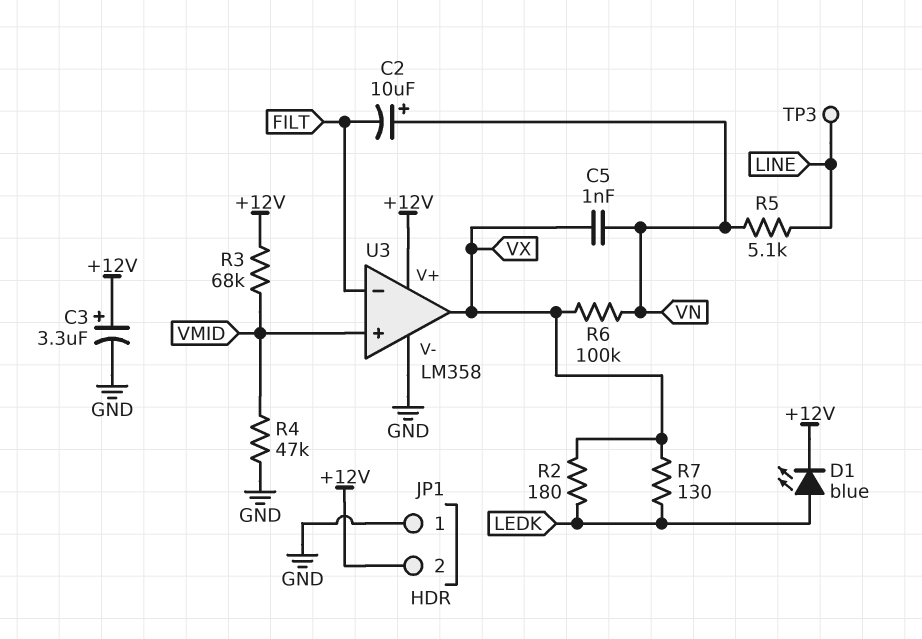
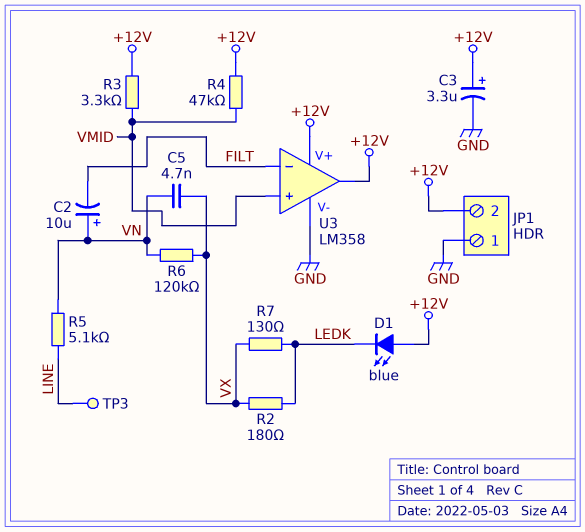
C5: 1nF (VN, VX) -> 4.7nF (VN, VX)
D1: LED blue (A LEDK, K +12V) -> LED blue (A +12V, K LEDK)
R3: 68k (+12V, VMID) -> 3.3k (+12V, VMID)
R4: 47k (GND, VMID) -> 47k (+12V, VMID)
R6: 100k (VN, VX) -> 120k (VN, VX)
U3 pin out: VX -> +12V

